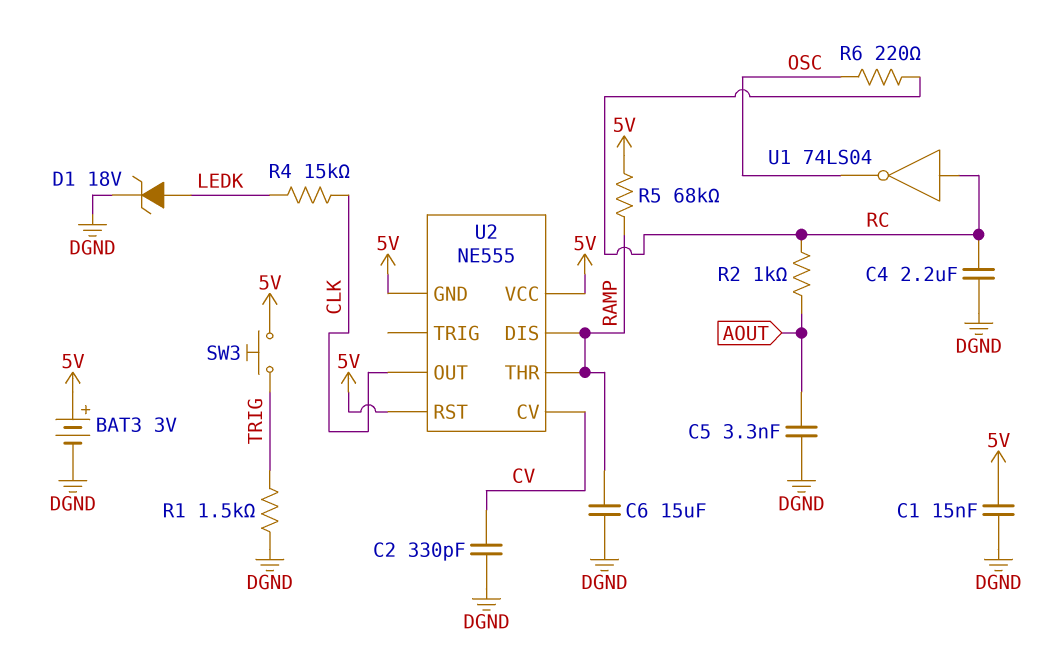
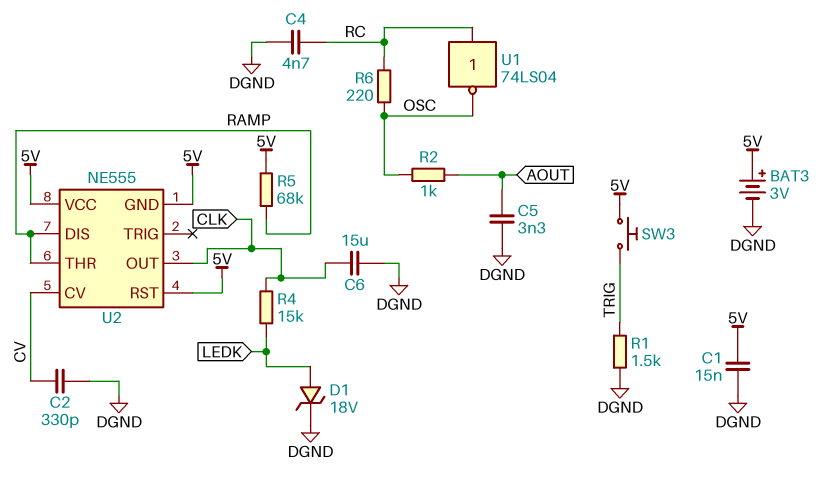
C4: 2.2uF (DGND, RC) -> 4.7nF (DGND, RC)
C6: 15uF (DGND, RAMP) -> 15uF (CLK, DGND)
R2: 1k (AOUT, RC) -> 1k (AOUT, OSC)

